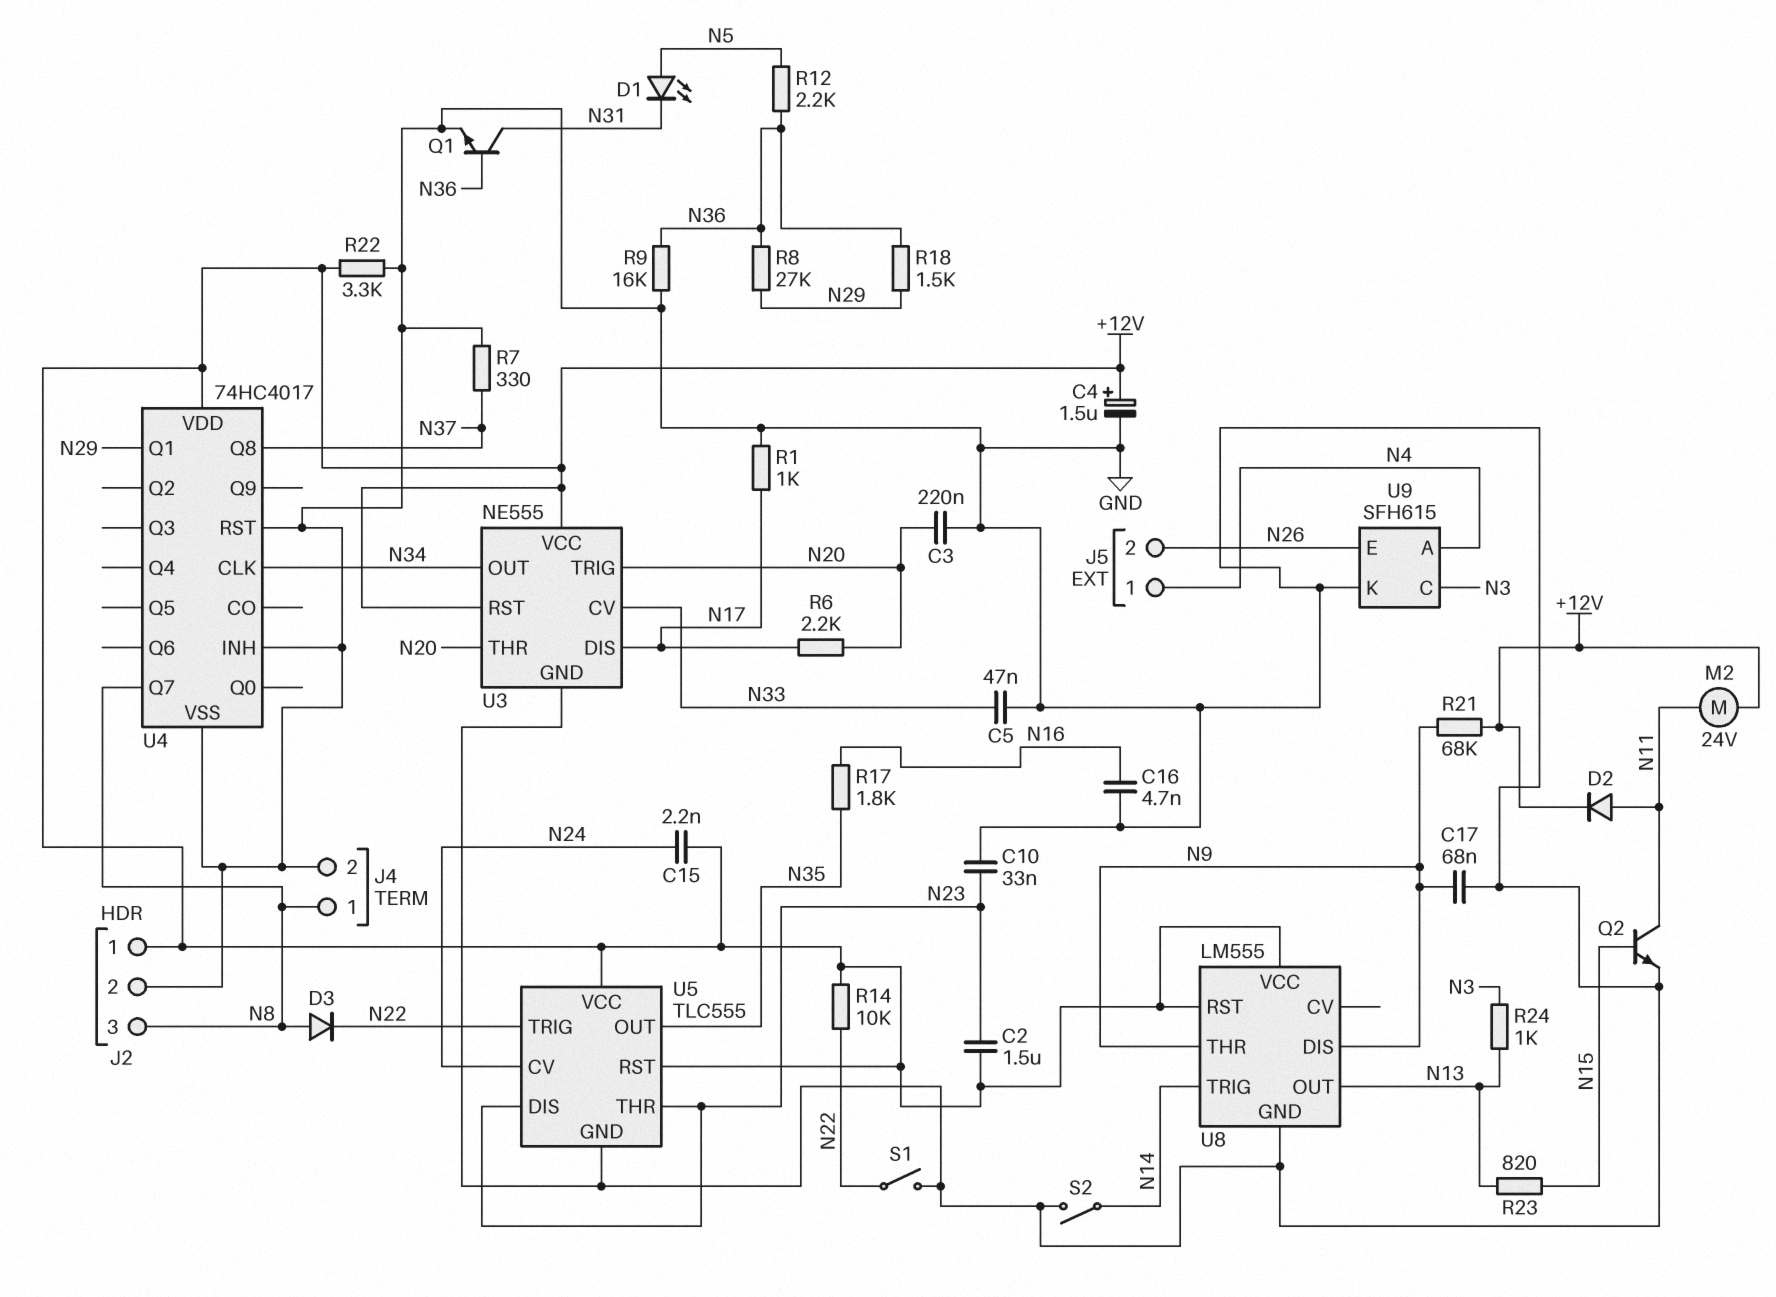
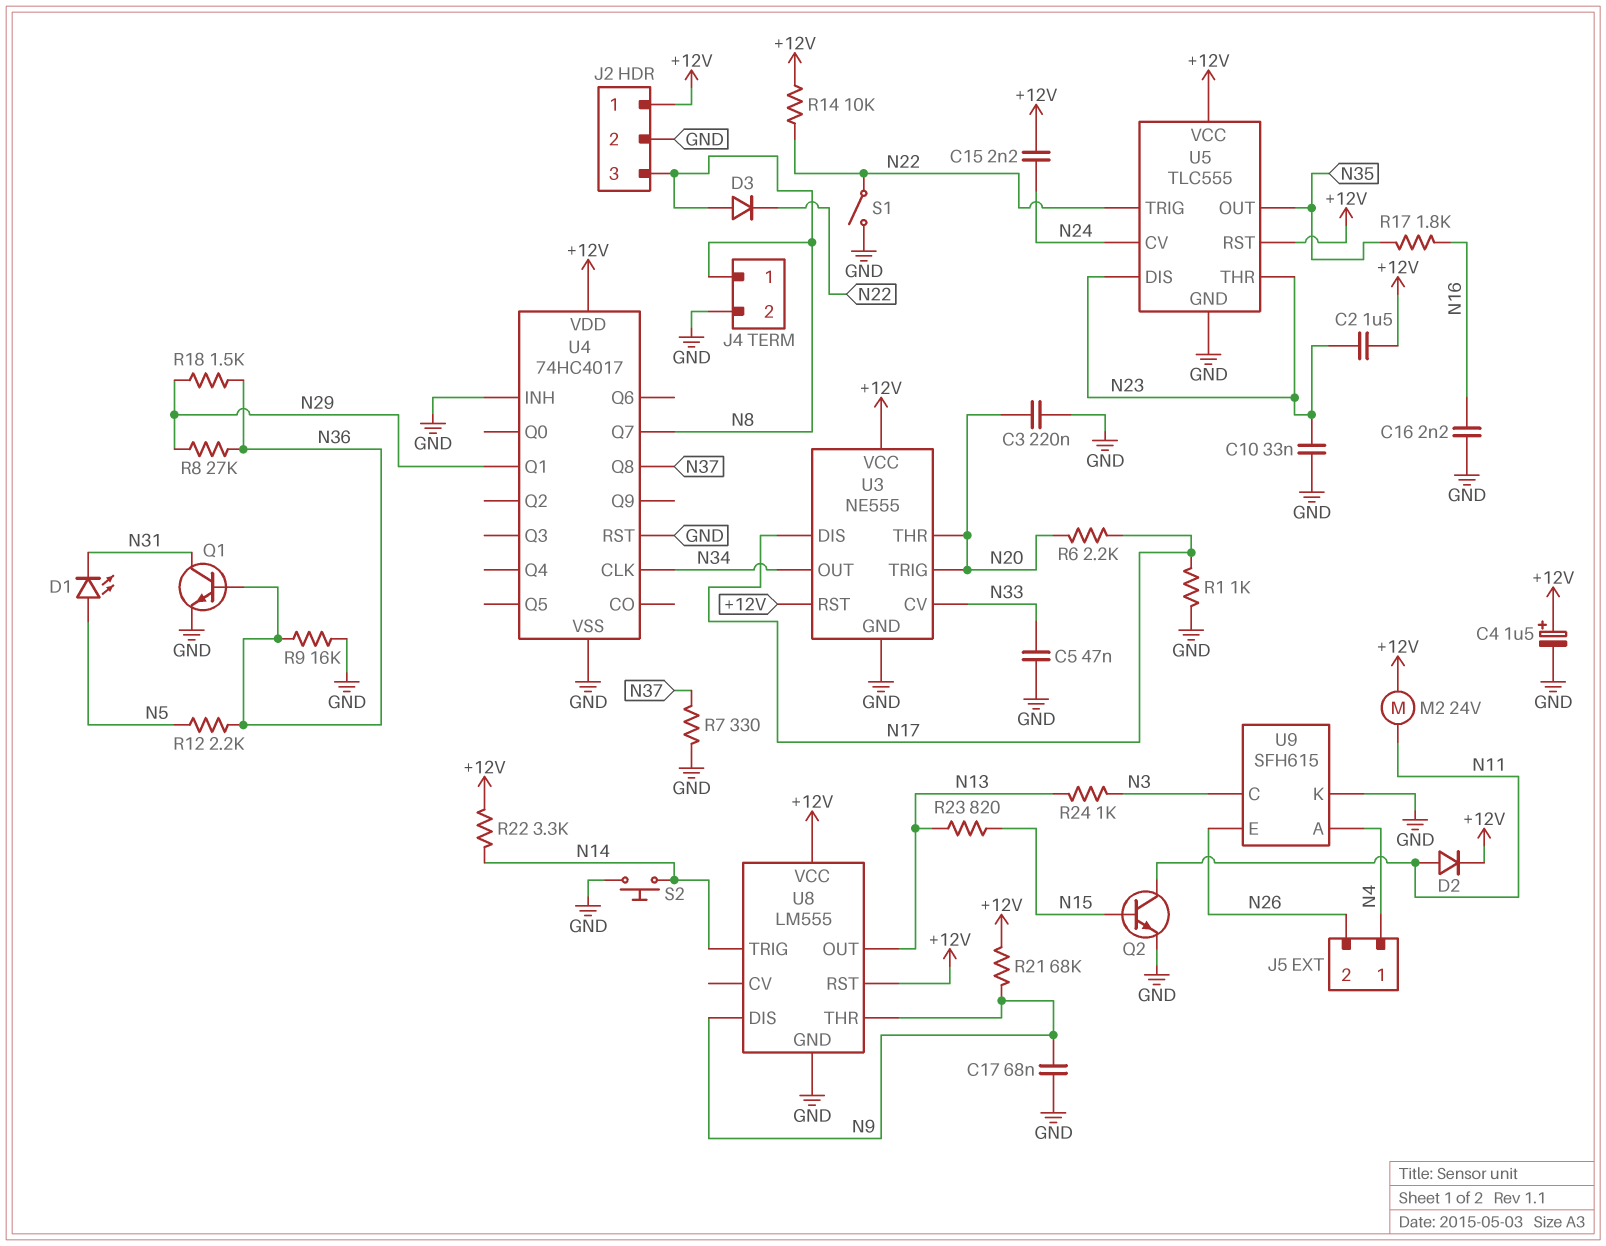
C16: 4.7nF (GND, N16) -> 2.2nF (GND, N16)
R22: 3.3k (+12V, GND) -> 3.3k (+12V, N14)
S2: switch (GND, N14) -> button (GND, N14)

